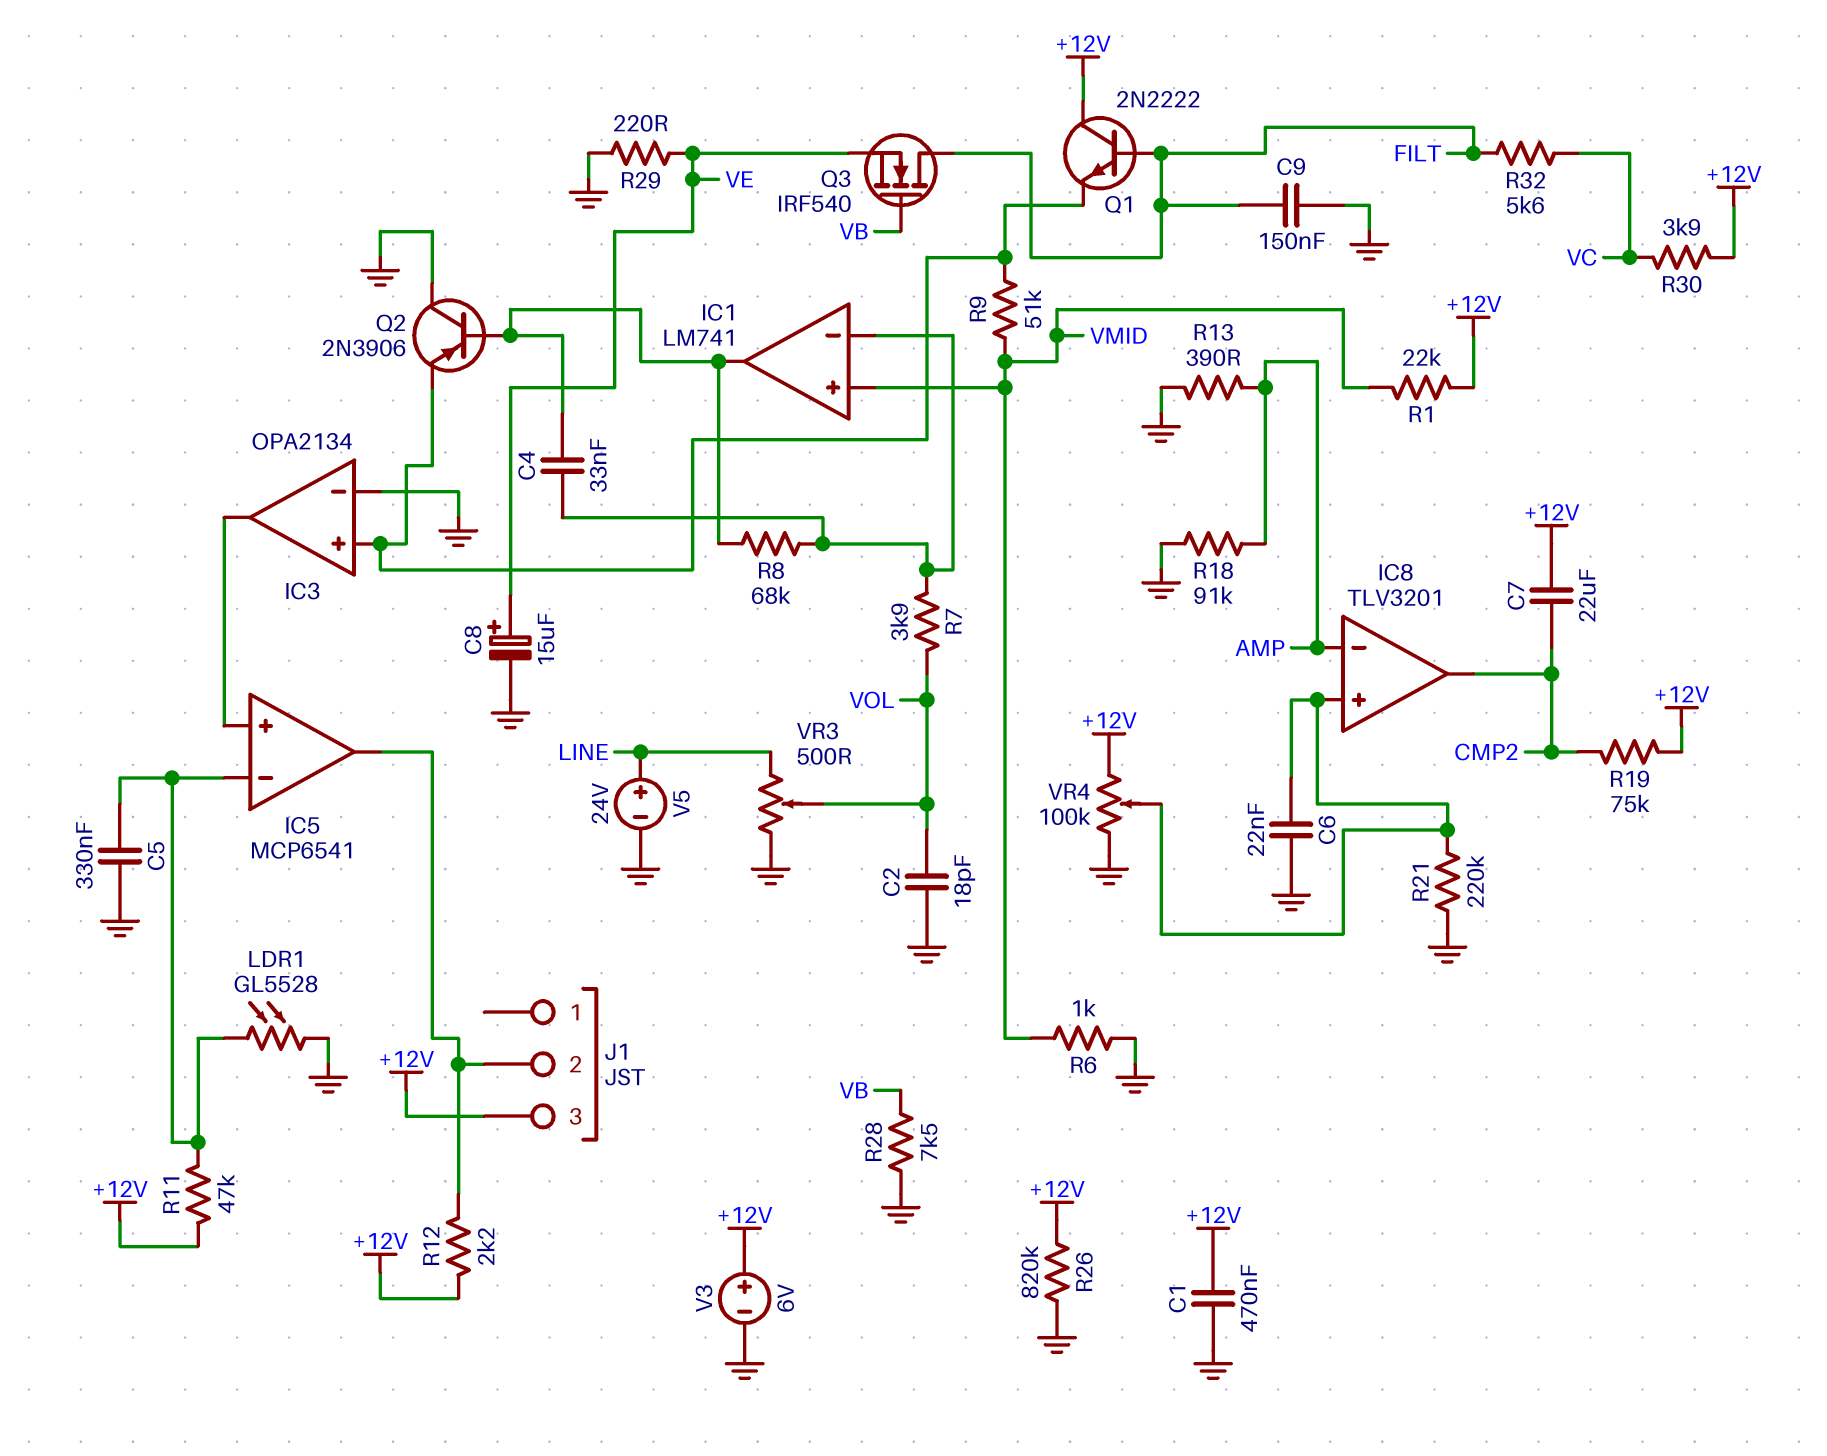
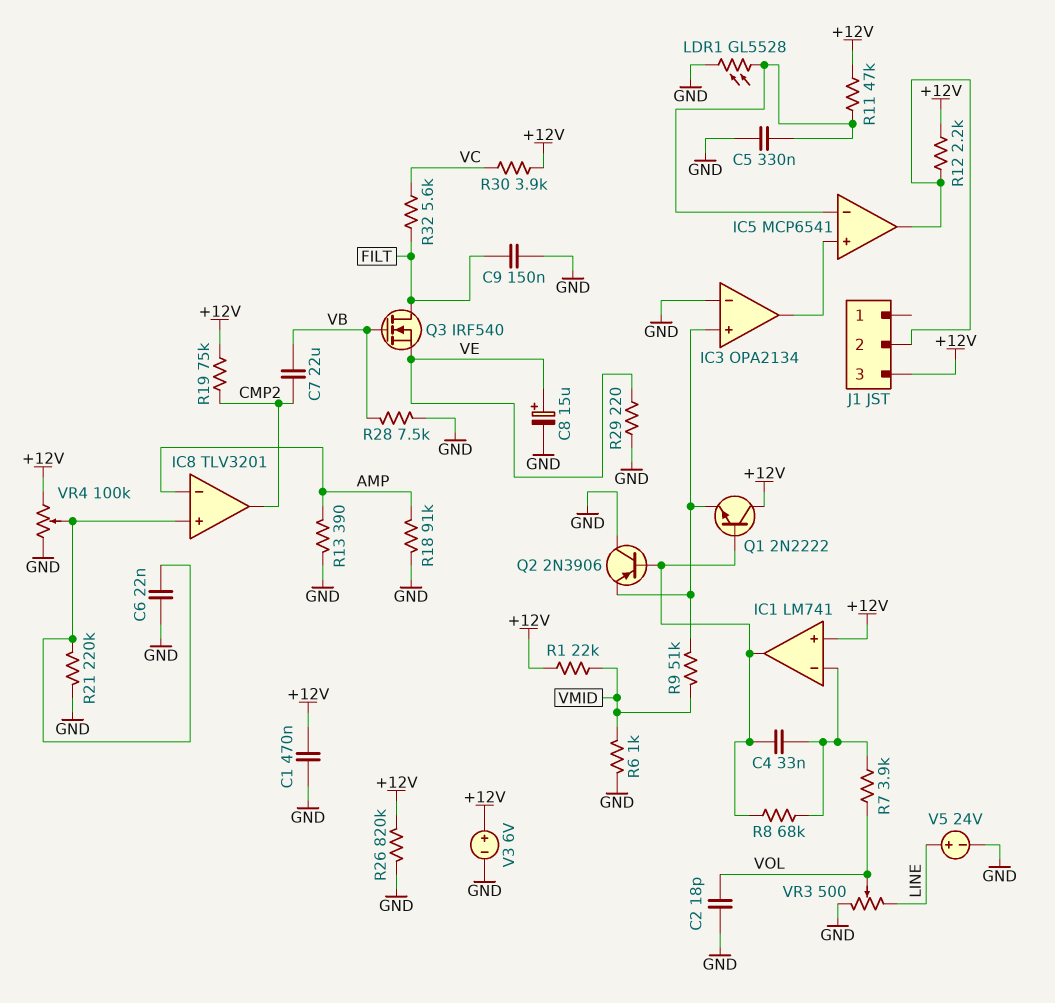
C7: 22uF (+12V, CMP2) -> 22uF (CMP2, VB)
IC1 pin in+: VMID -> +12V
Q1: NPN 2N2222 (B FILT, C +12V, E IC3/in+) -> NPN 2N2222 (B IC1/out, C +12V, E IC3/in+)

